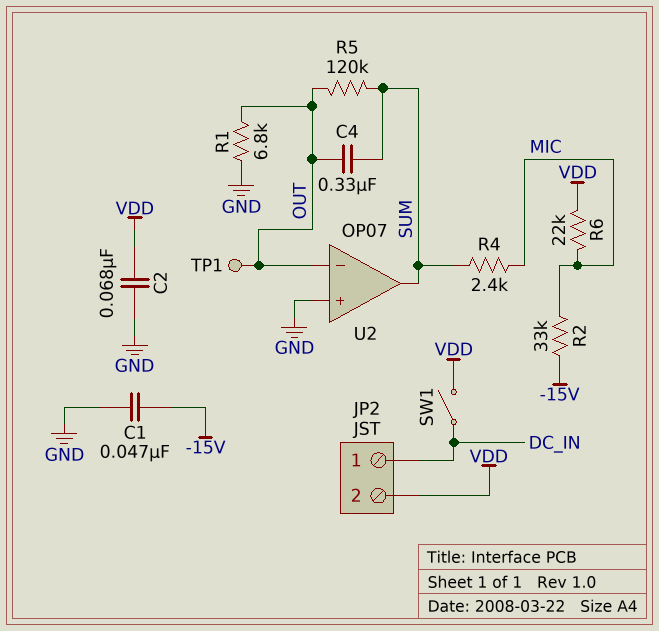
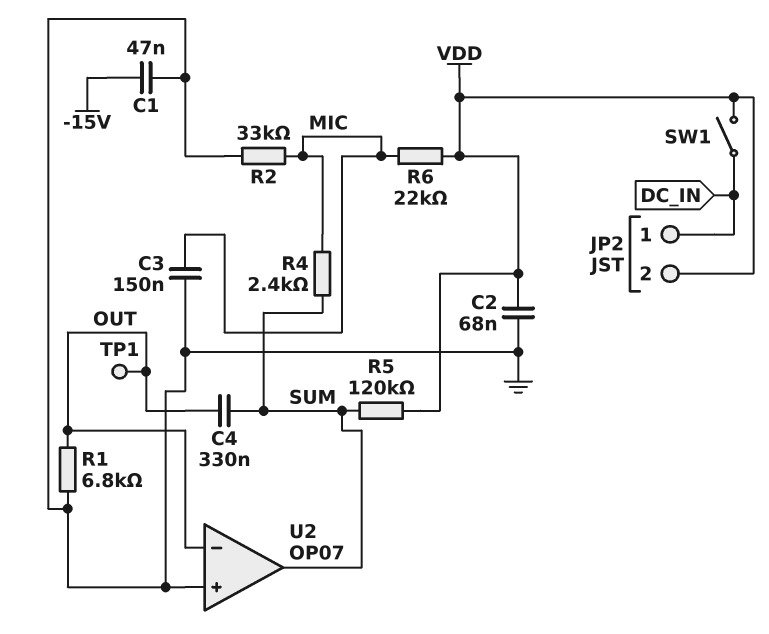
C3: none -> 150nF (GND, MIC)
R2: 33k (-15V, MIC) -> 33k (GND, MIC)
R5: 120k (OUT, SUM) -> 120k (SUM, VDD)

